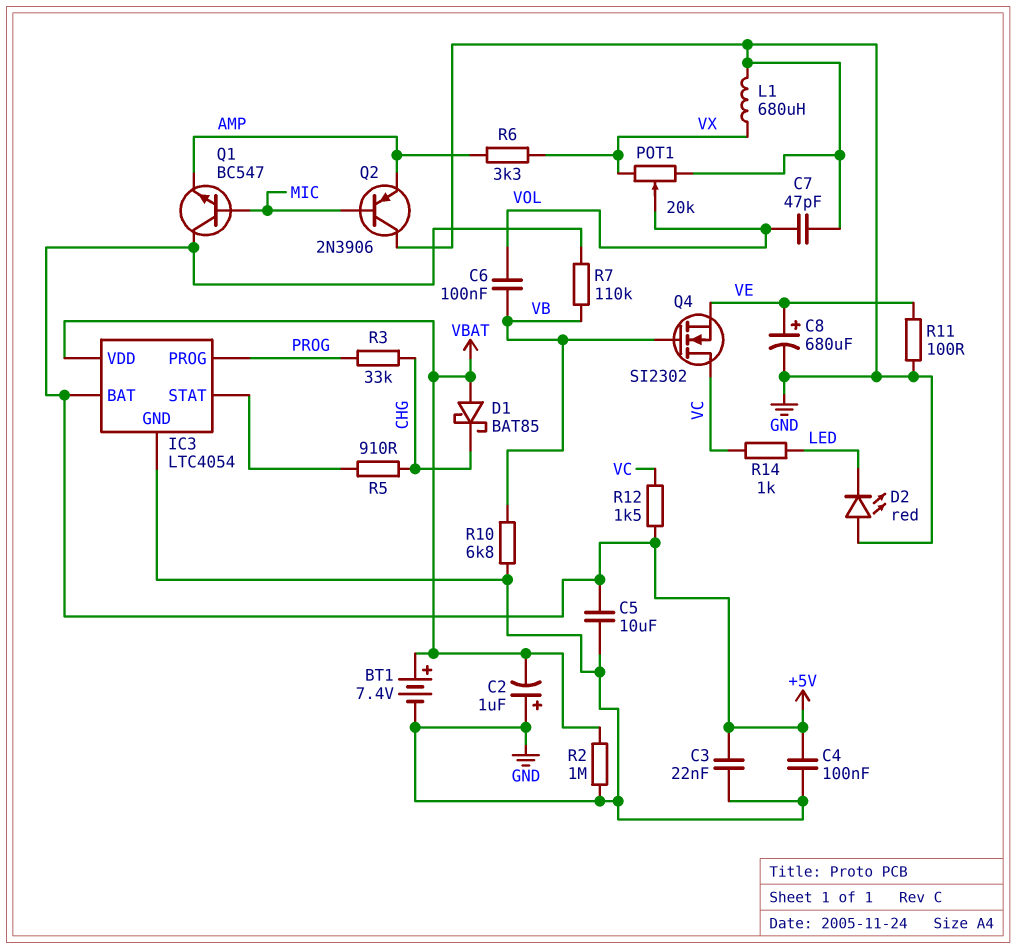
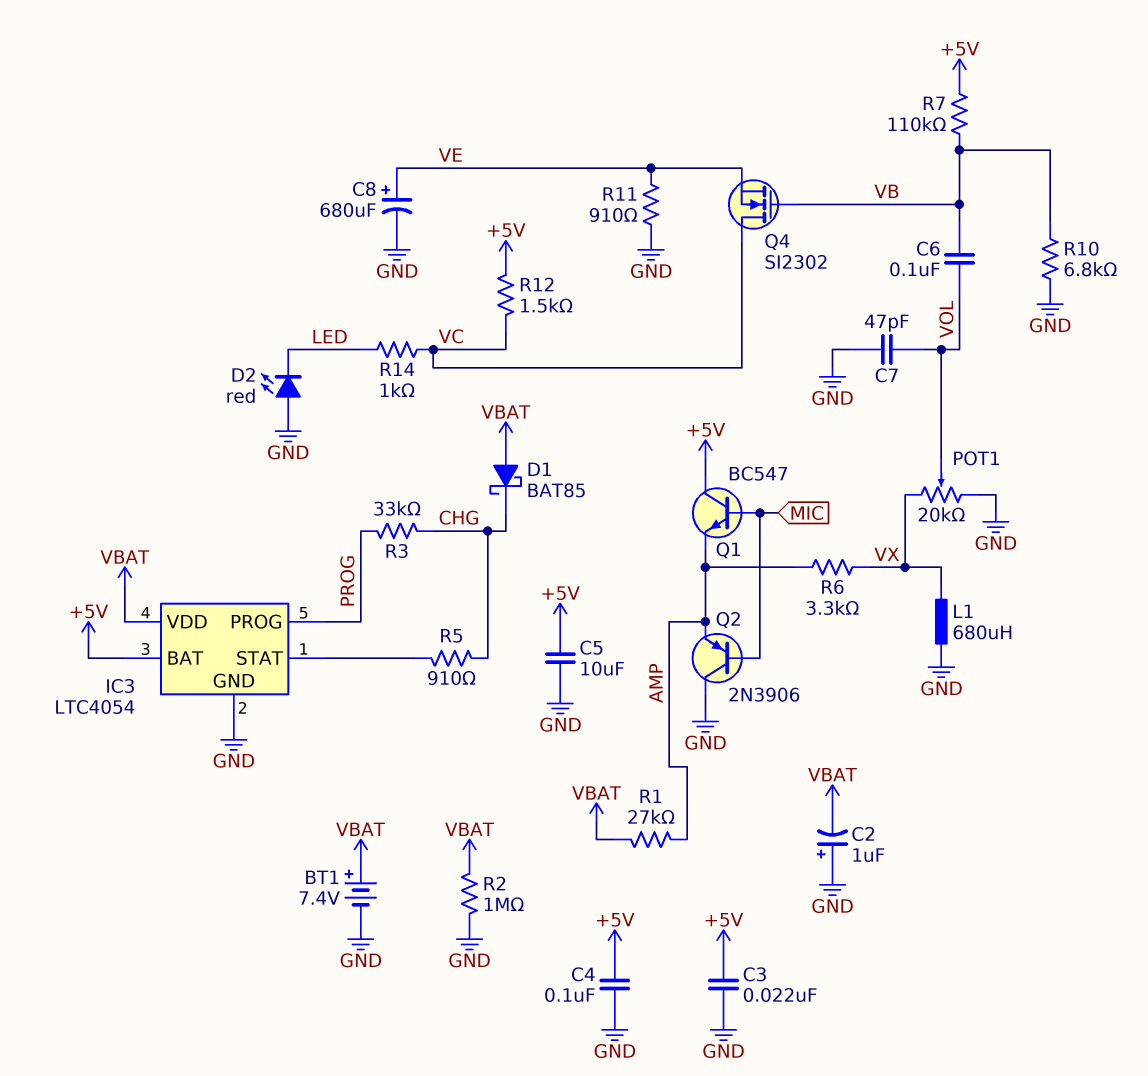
R1: none -> 27k (AMP, VBAT)
R11: 100 (GND, VE) -> 910 (GND, VE)

